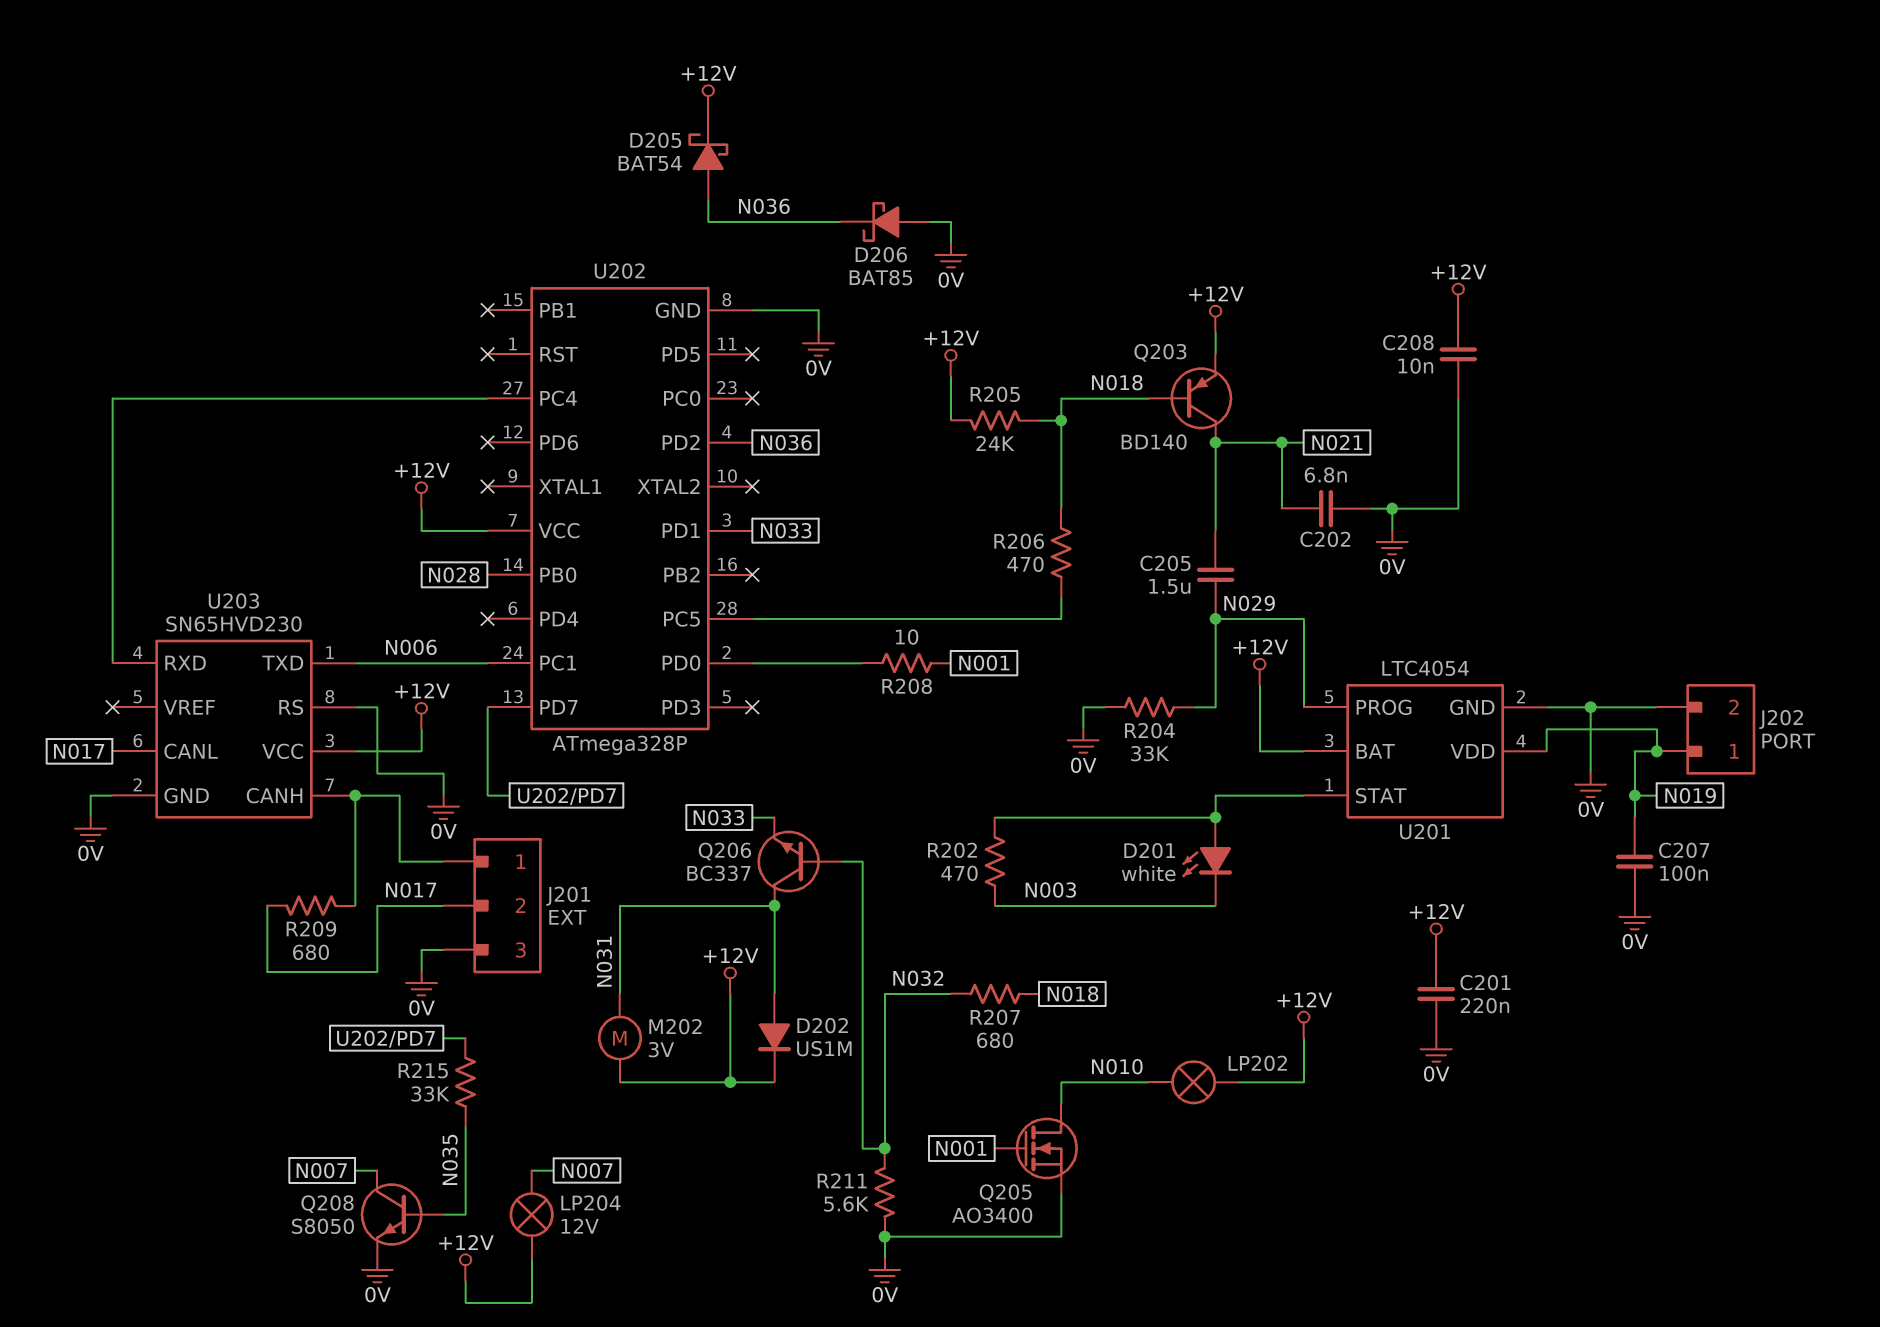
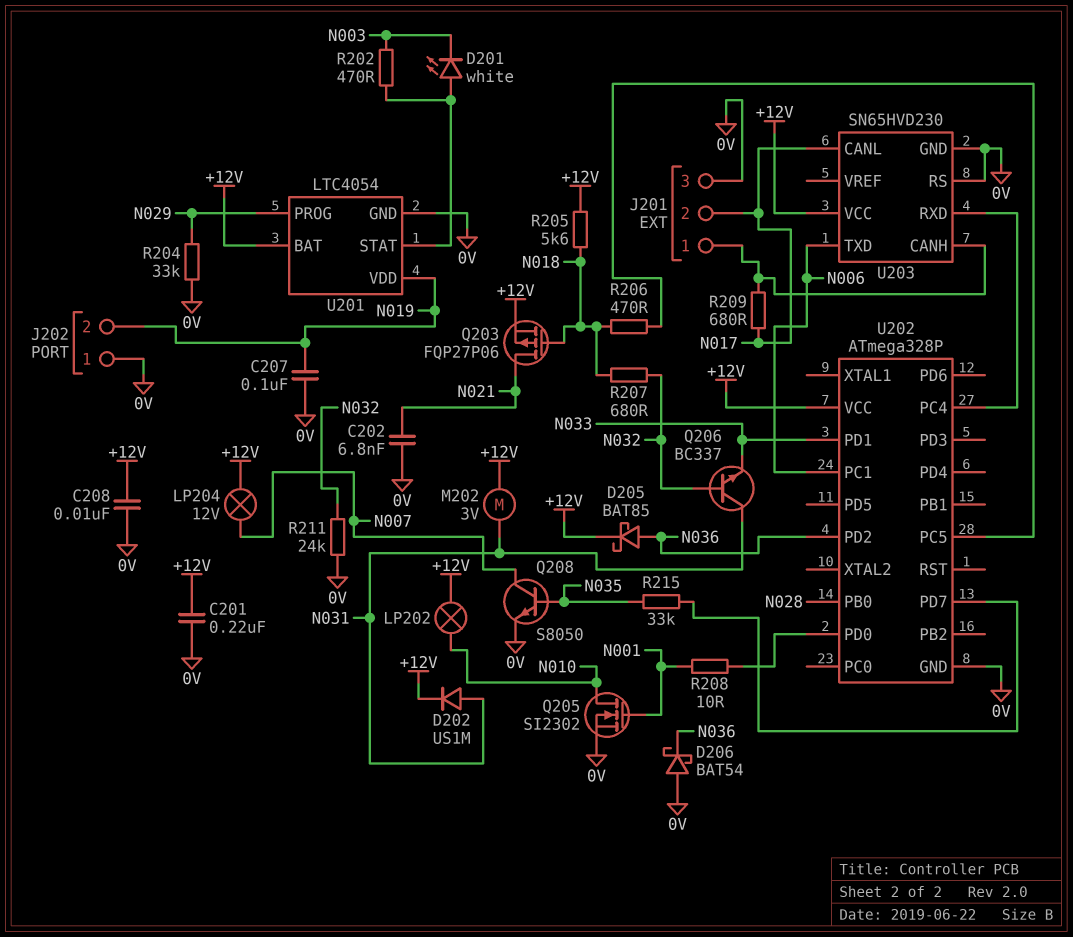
C205: 1.5uF (N021, N029) -> none
D205: schottky BAT54 (A N036, K +12V) -> schottky BAT85 (A N036, K +12V)
D206: schottky BAT85 (A 0V, K N036) -> schottky BAT54 (A 0V, K N036)
J202 pin 1: N019 -> 0V
J202 pin 2: 0V -> N019
Q203: PNP BD140 (B N018, C N021, E +12V) -> PMOS FQP27P06 (G N018, D N021, S +12V)
Q205: NMOS AO3400 (G N001, D N010, S 0V) -> NMOS SI2302 (G N001, D N010, S 0V)
R205: 24k (+12V, N018) -> 5.6k (+12V, N018)
R211: 5.6k (0V, N032) -> 24k (0V, N032)

